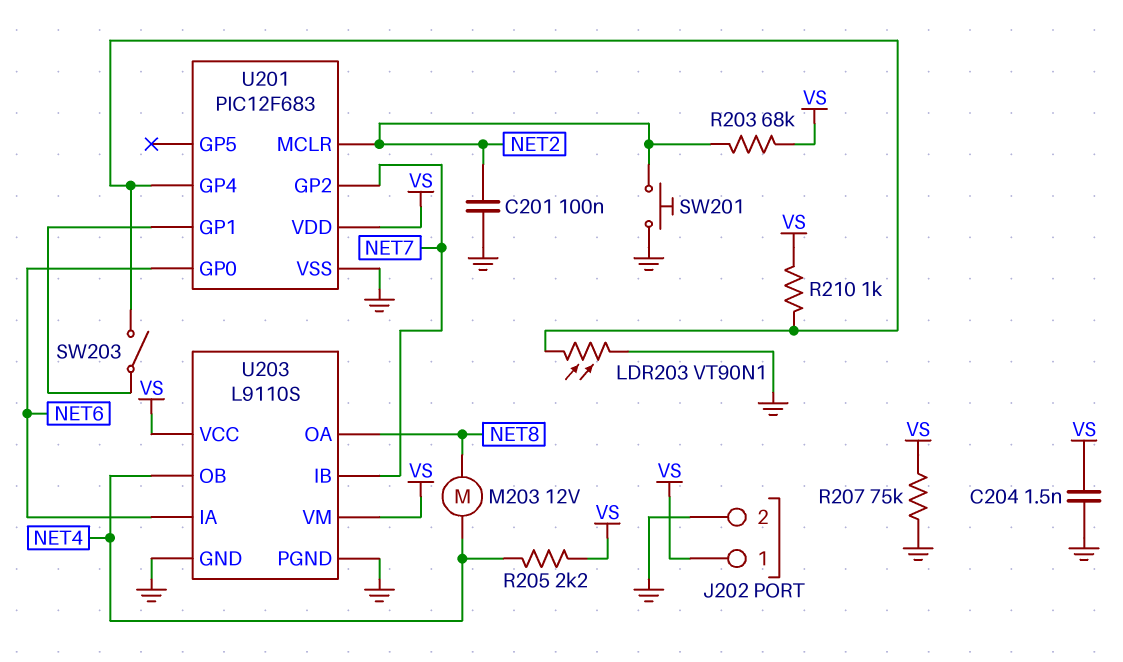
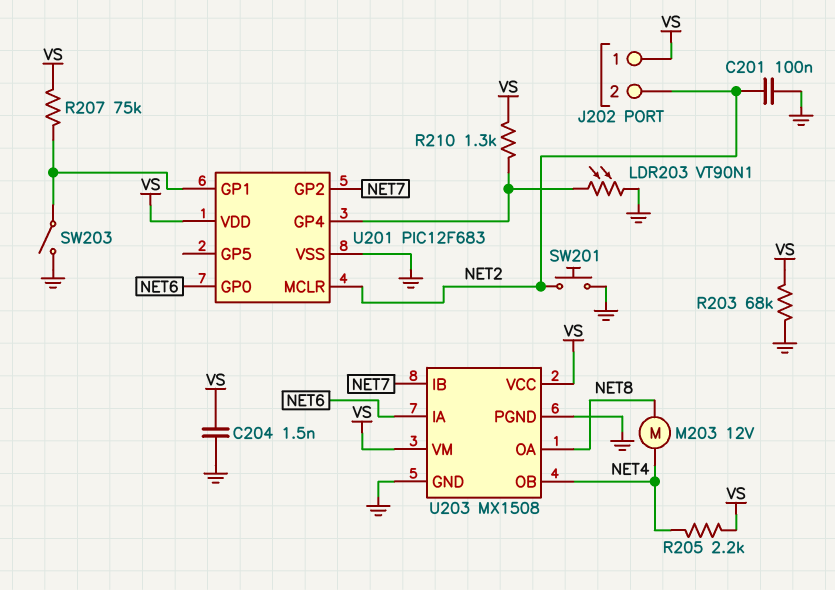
J202 pin 2: GND -> NET2
R203: 68k (NET2, VS) -> 68k (GND, VS)
R207: 75k (GND, VS) -> 75k (U201/GP1, VS)
R210: 1k (U201/GP4, VS) -> 1.3k (U201/GP4, VS)
SW203: switch (U201/GP1, U201/GP4) -> switch (GND, U201/GP1)
U203: L9110S -> MX1508

